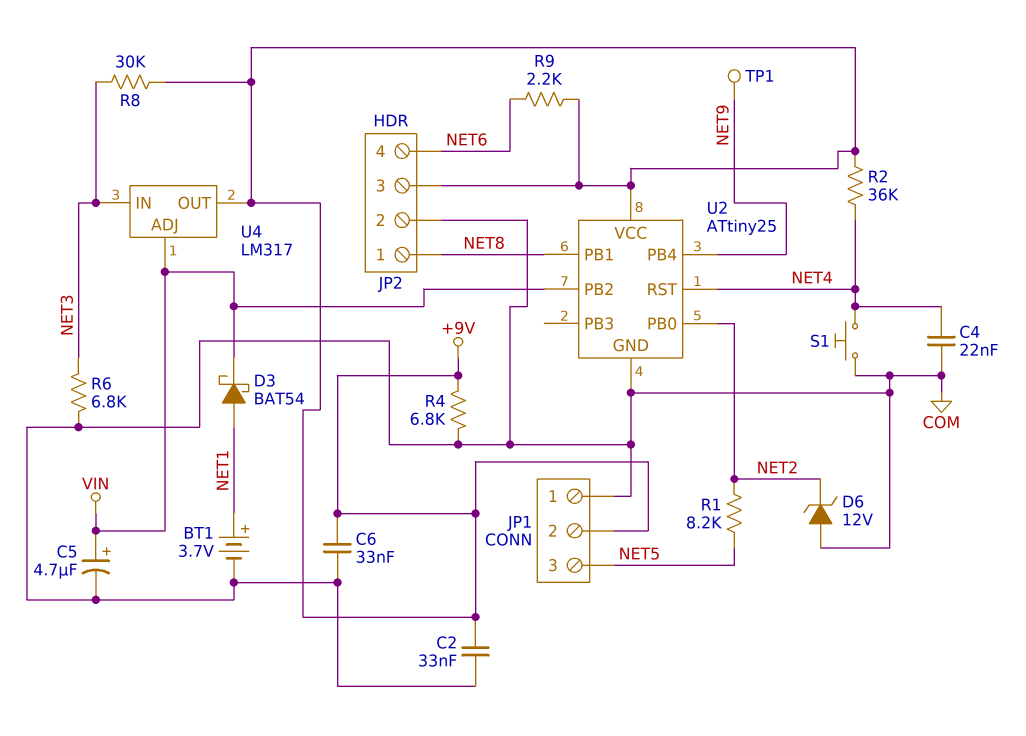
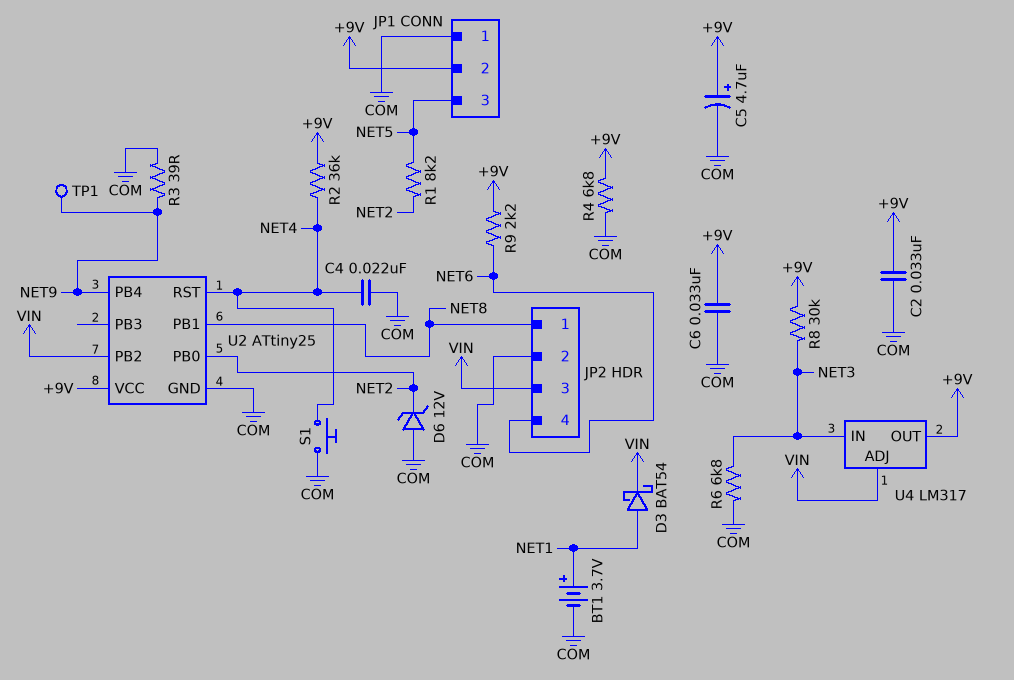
C5: 4.7uF (plus VIN, minus COM) -> 4.7uF (plus +9V, minus COM)
JP2 pin 3: +9V -> VIN
R3: none -> 39 (COM, NET9)

